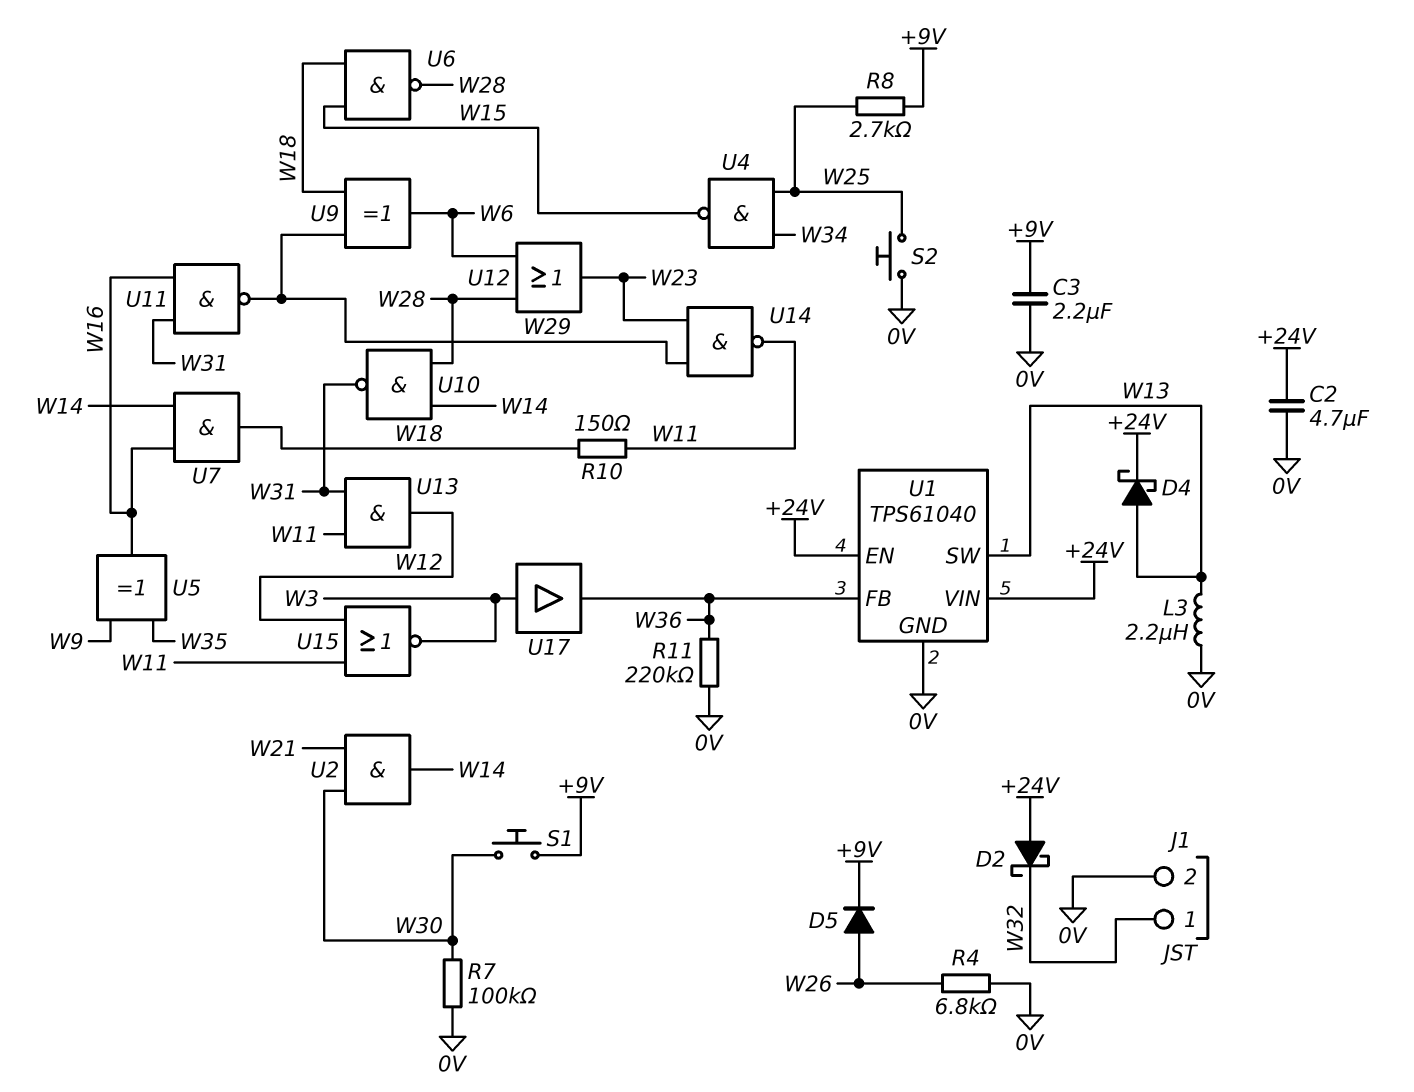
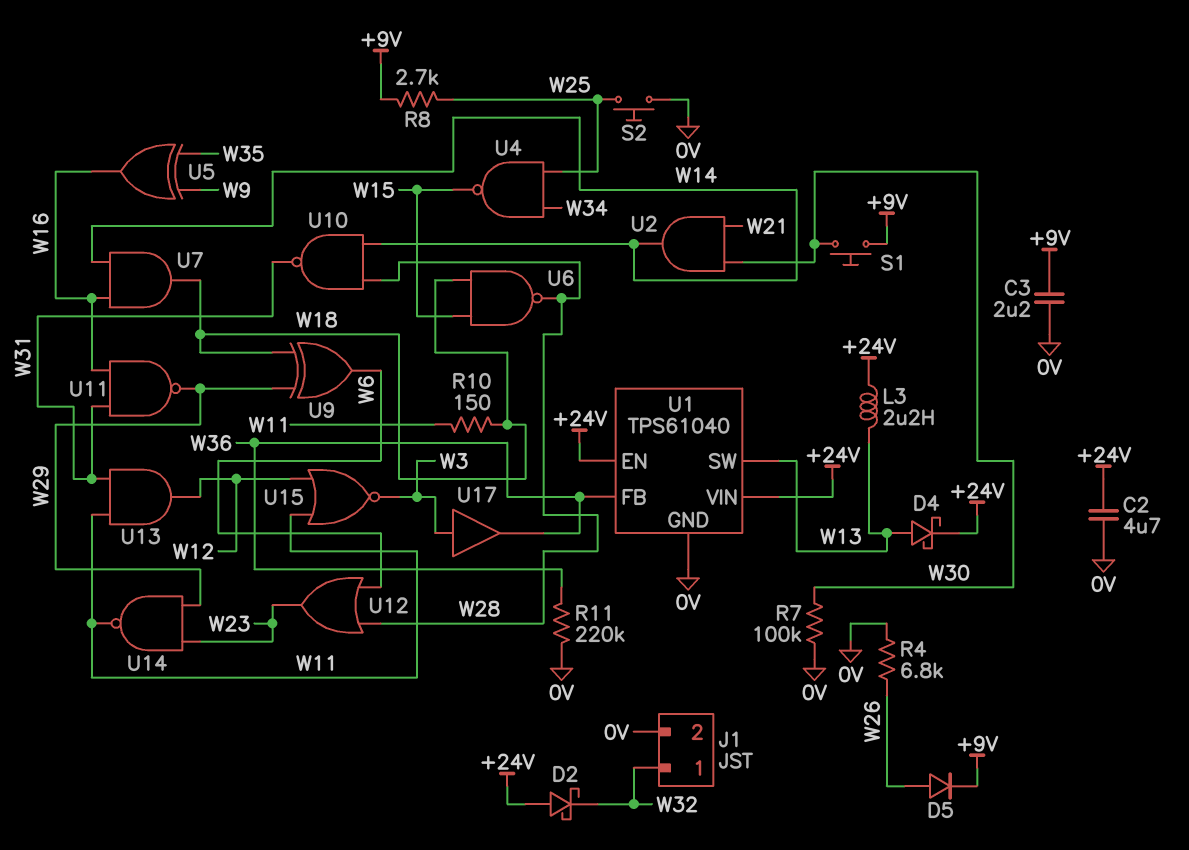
L3: 2.2uH (0V, W13) -> 2.2uH (+24V, W13)

